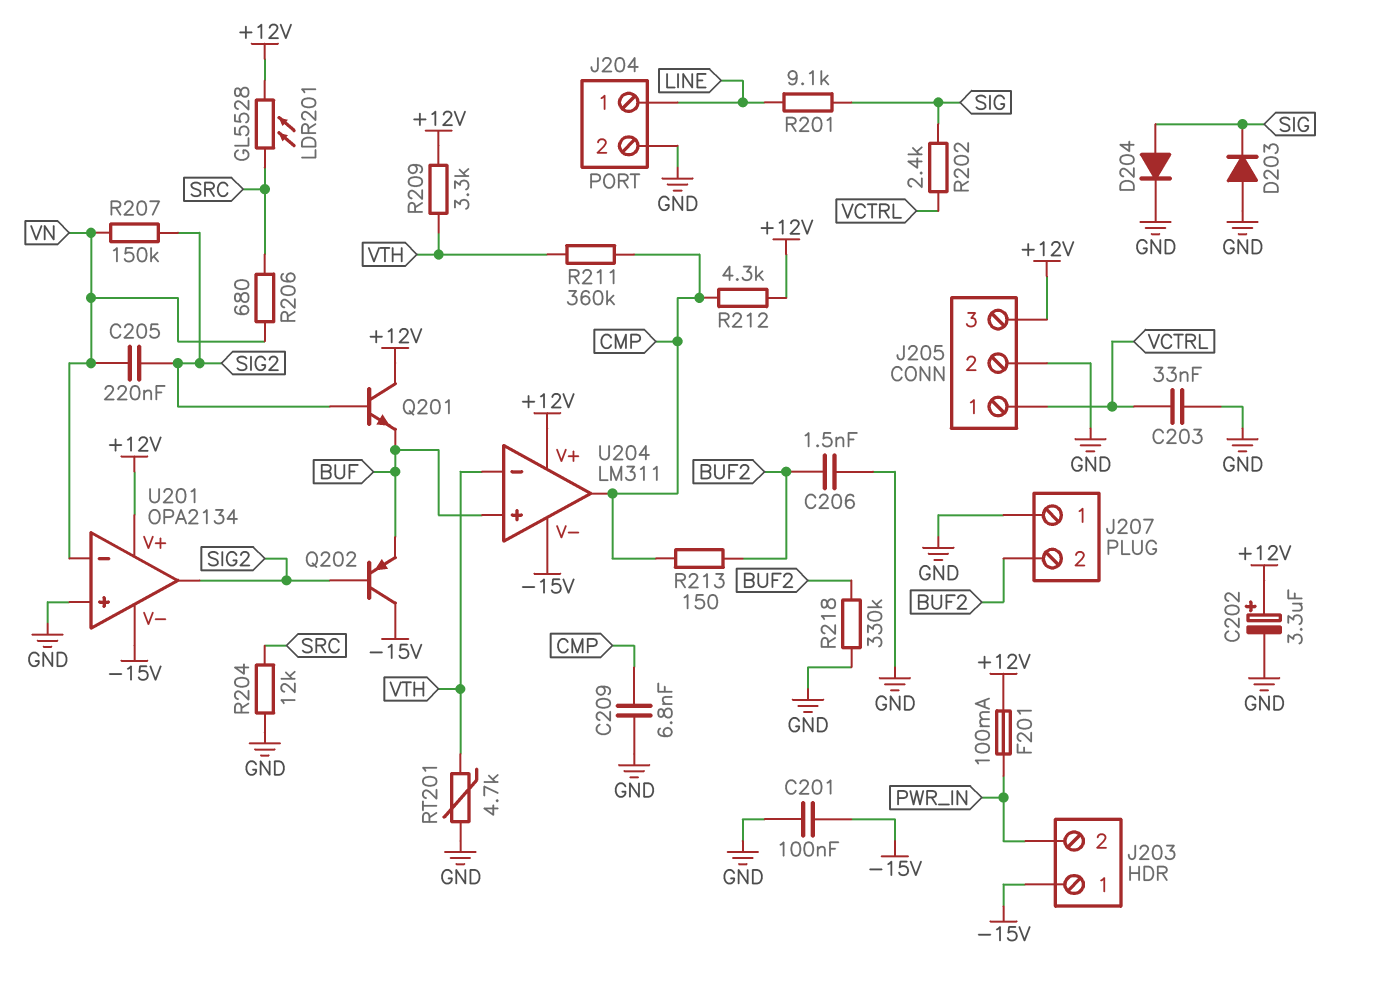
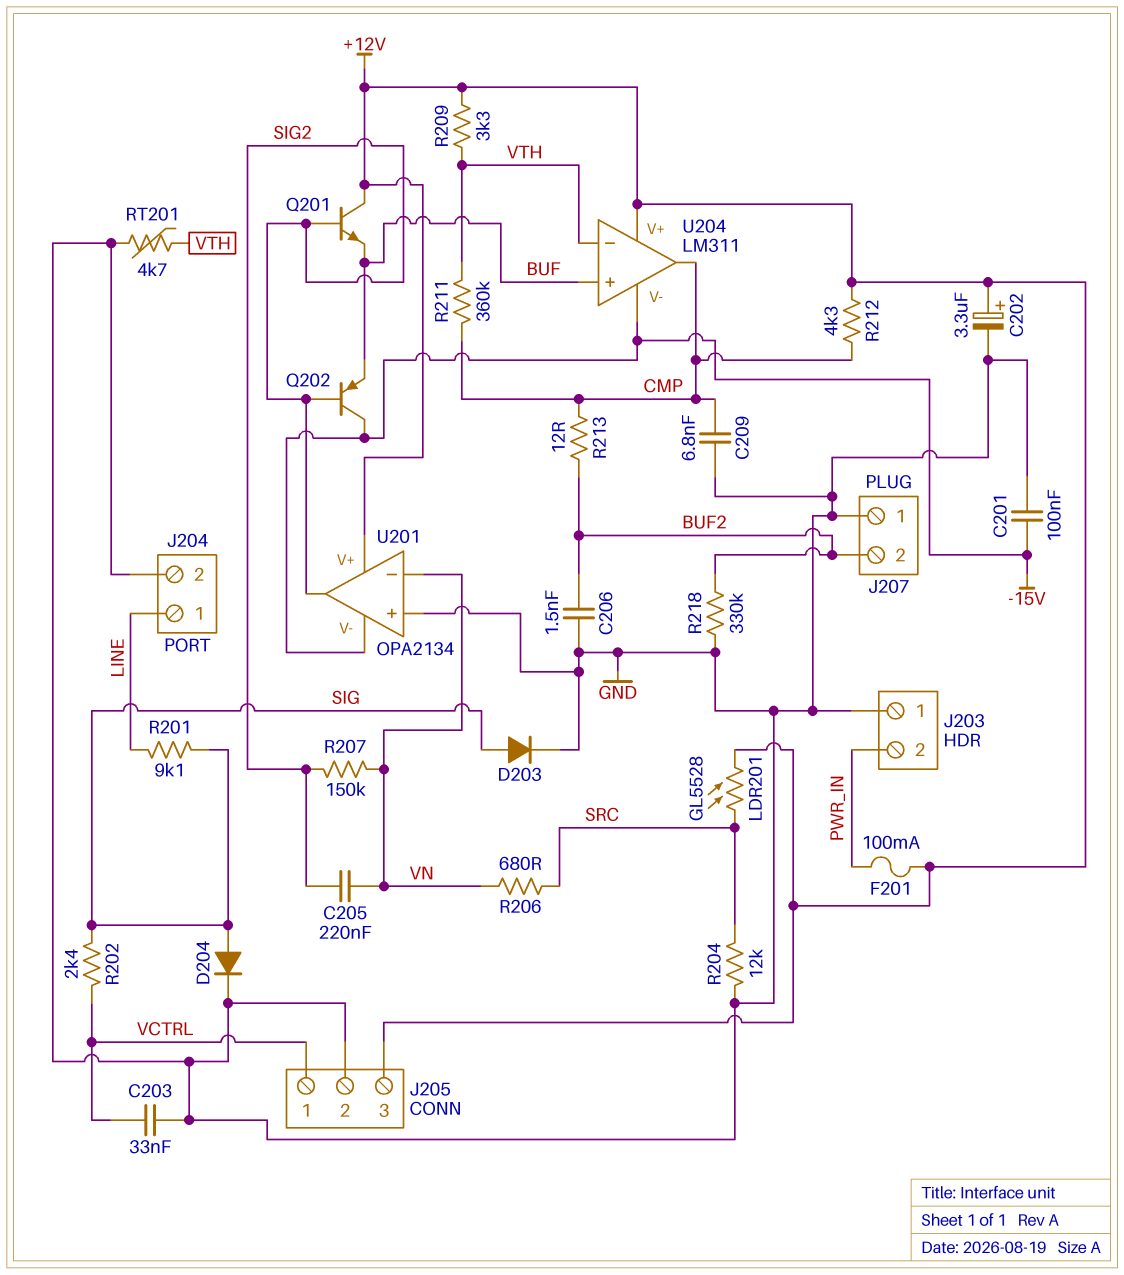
D203: diode (A GND, K SIG) -> diode (A SIG, K GND)
J203 pin 1: -15V -> GND
R213: 150 (BUF2, CMP) -> 12 (BUF2, CMP)

